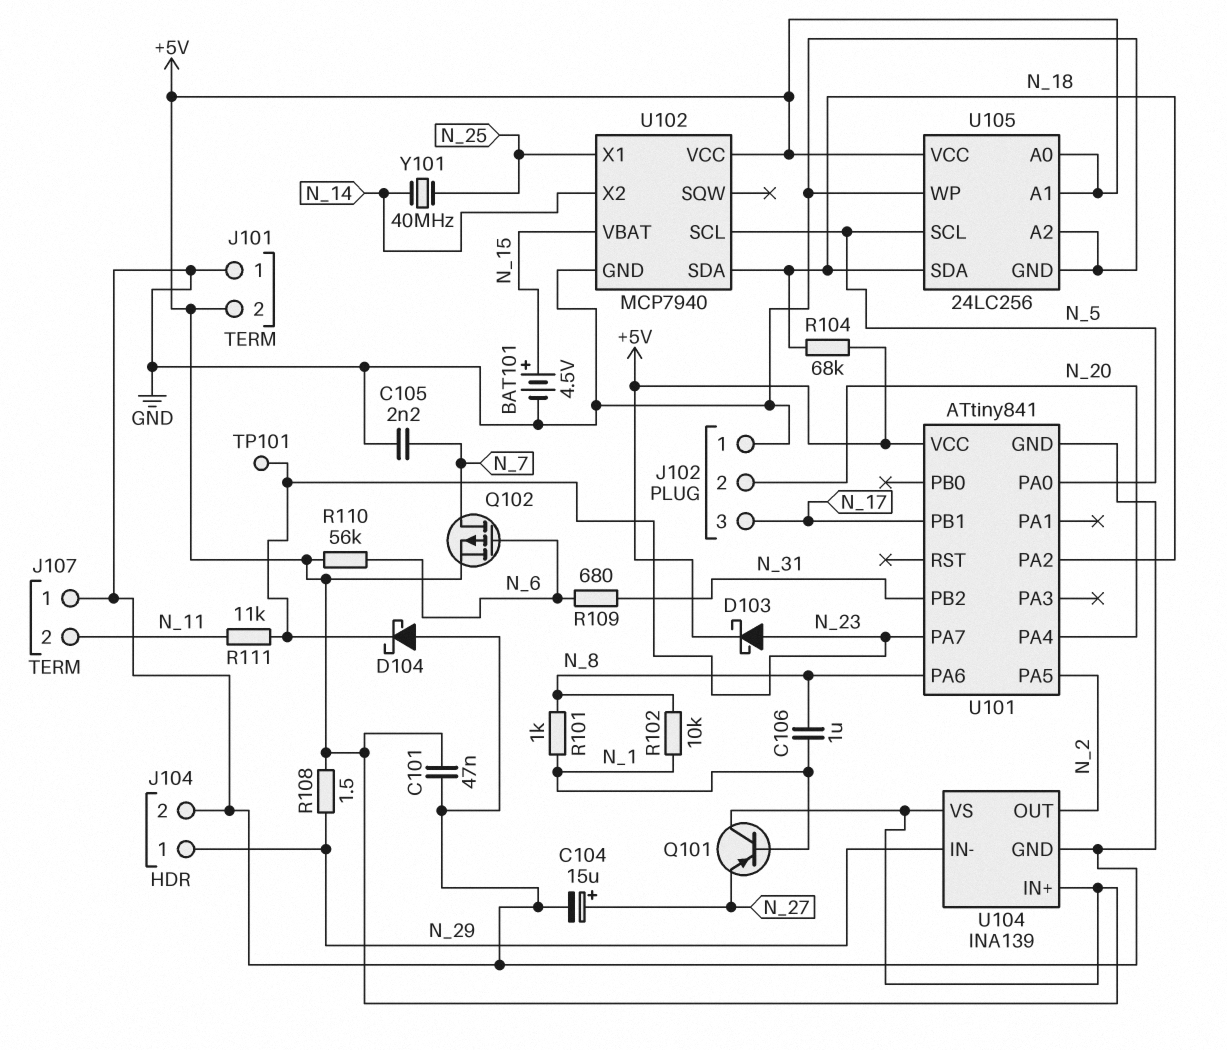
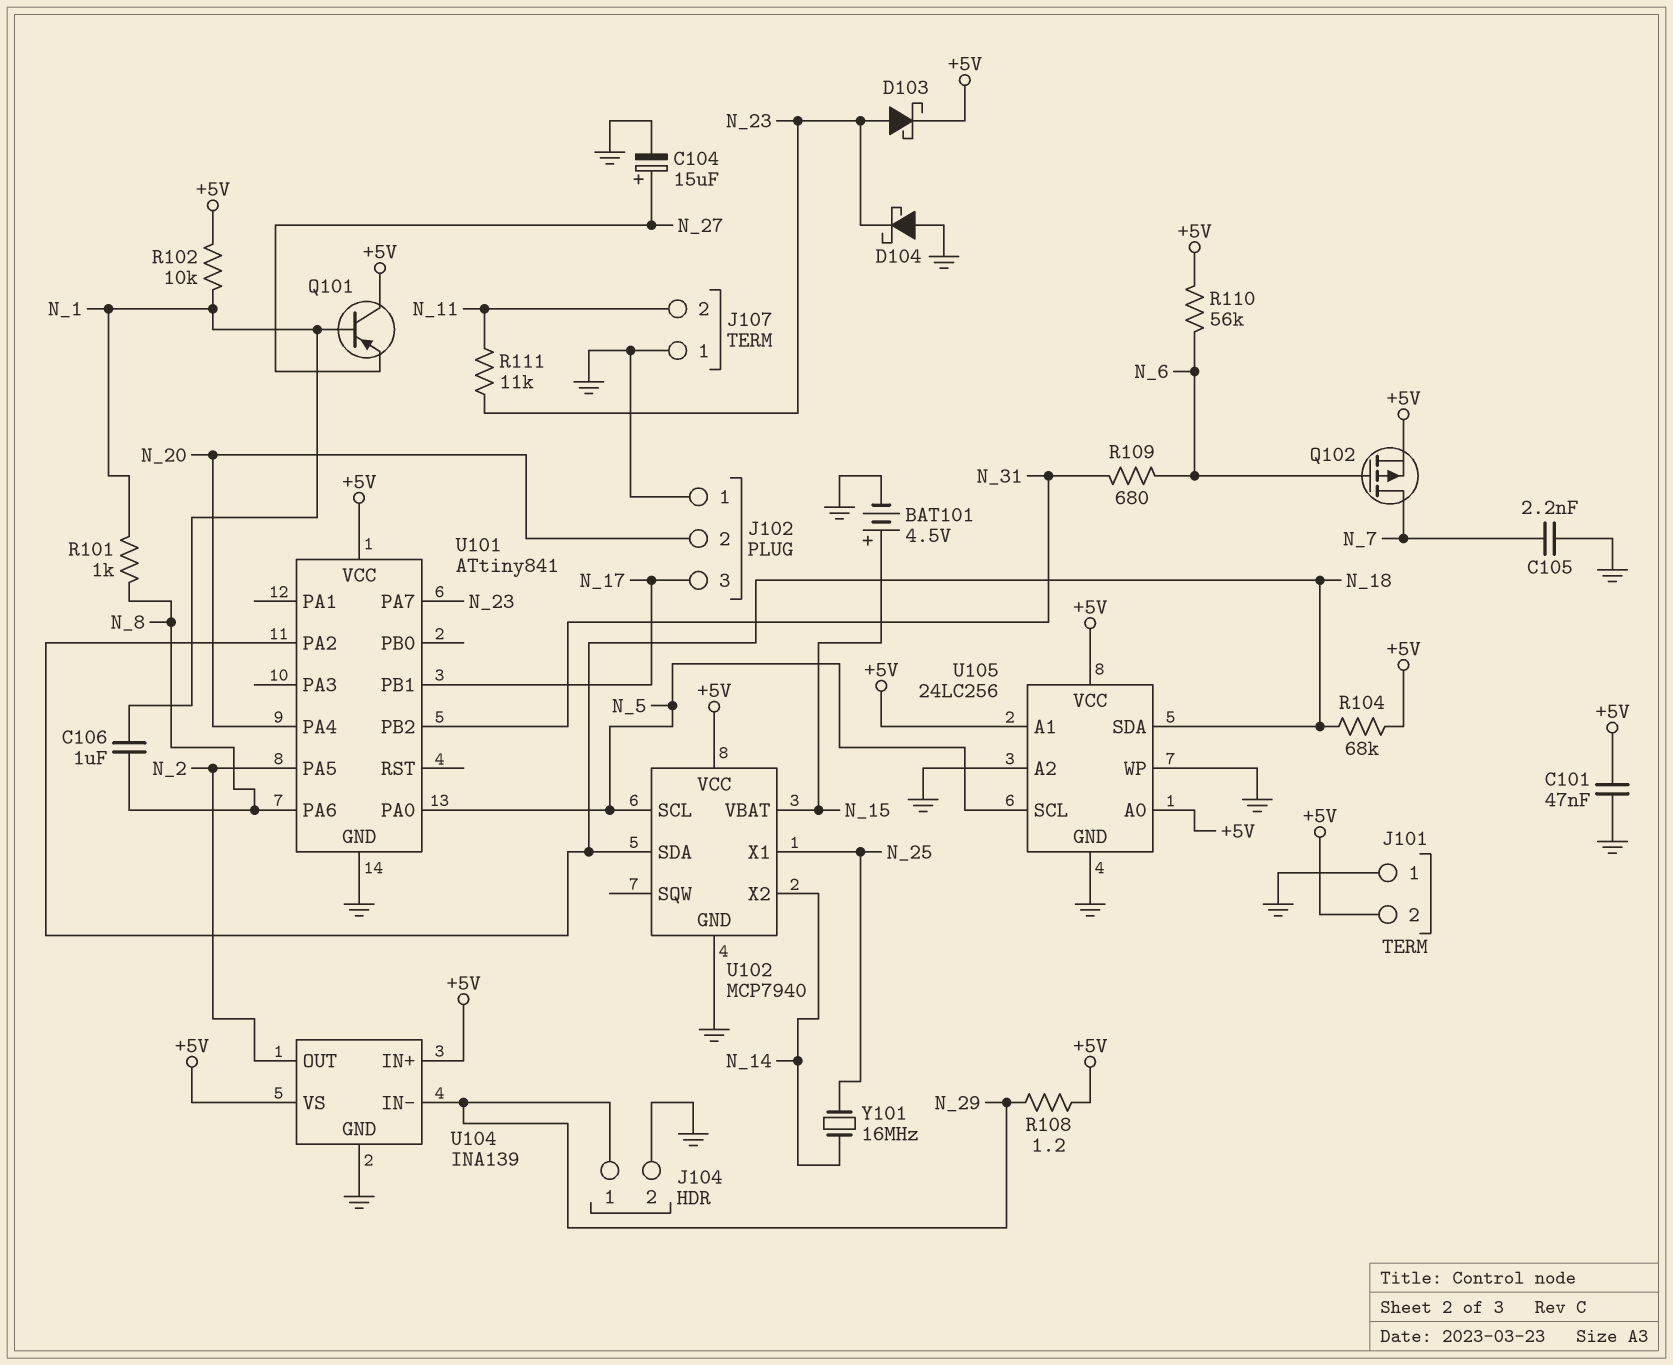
R102: 10k (N_1, N_8) -> 10k (+5V, N_1)
R108: 1.5 (+5V, N_29) -> 1.2 (+5V, N_29)
TP101: test point (N_23) -> none
Y101: 40MHz (N_14, N_25) -> 16MHz (N_14, N_25)

